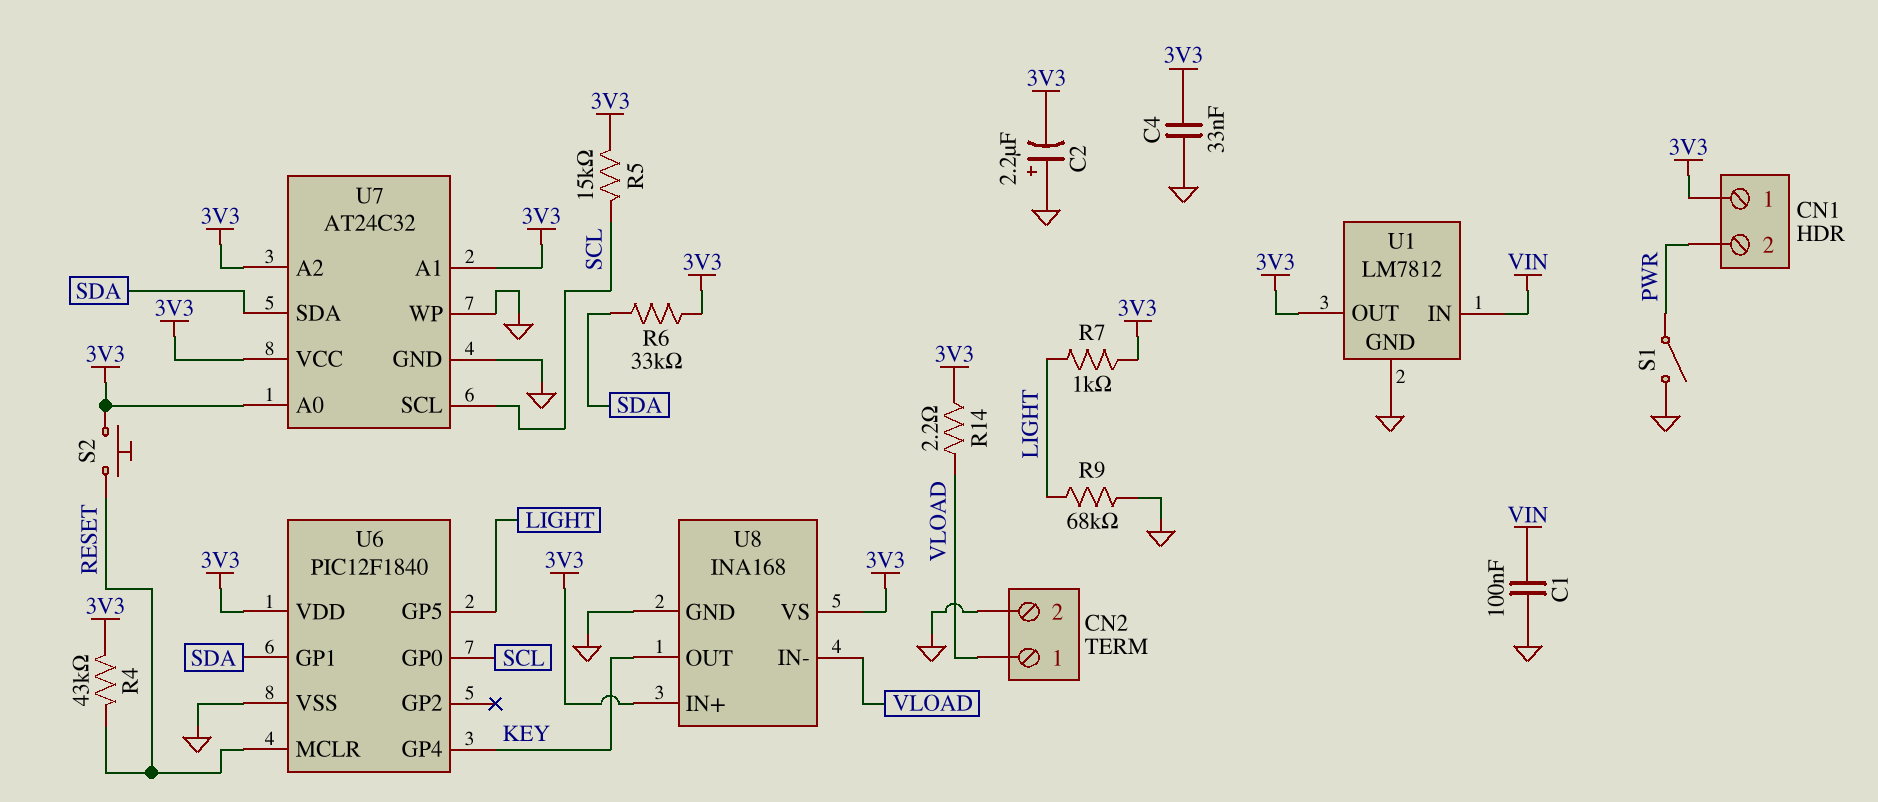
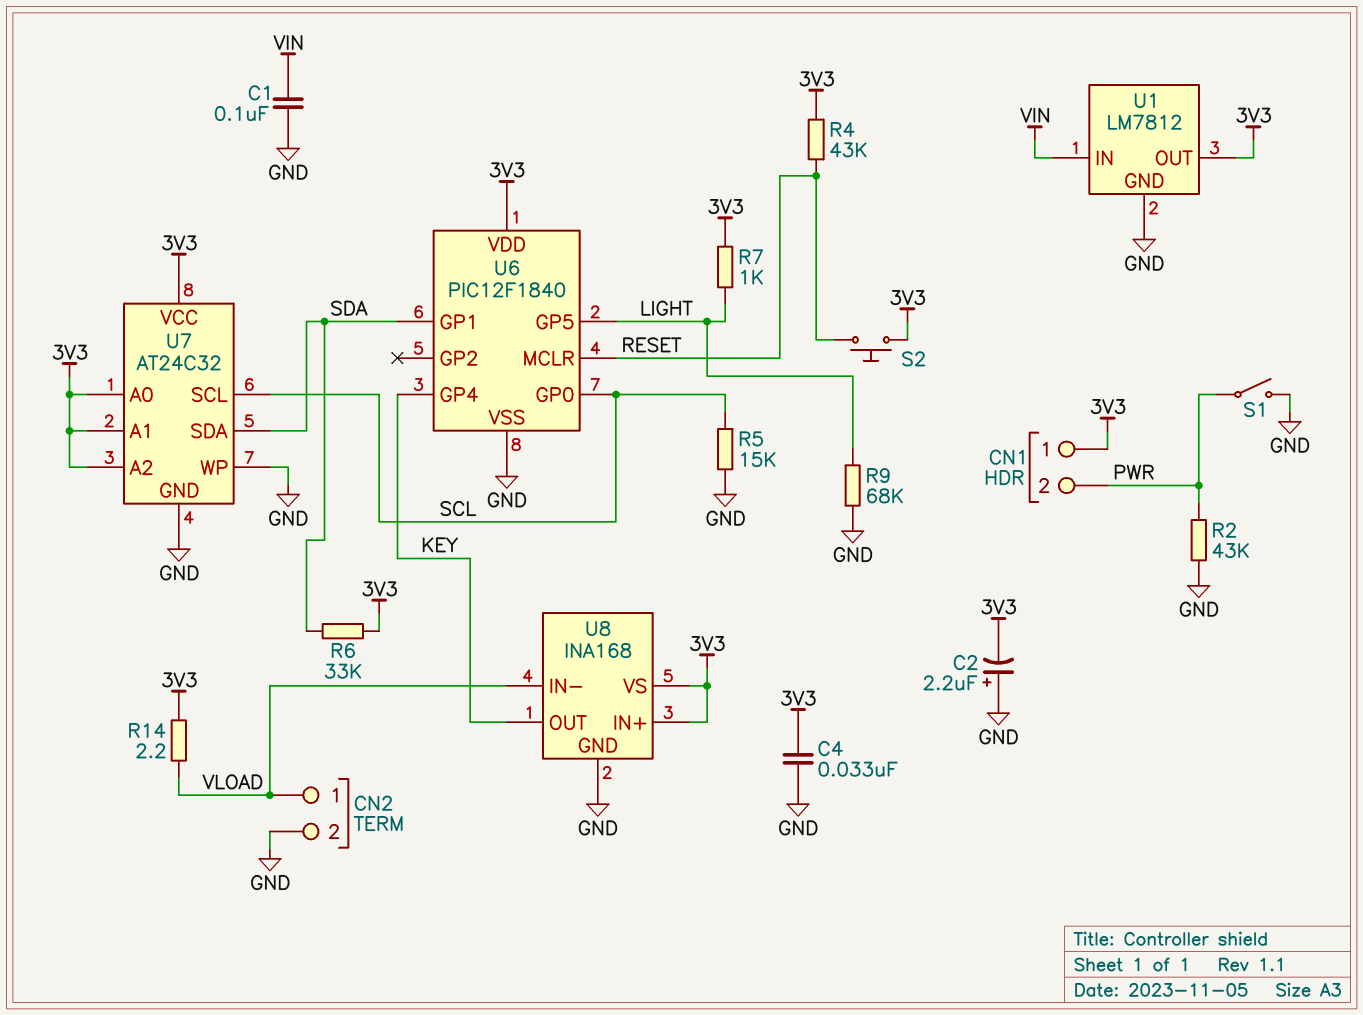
R2: none -> 43k (GND, PWR)
R5: 15k (3V3, SCL) -> 15k (GND, SCL)

